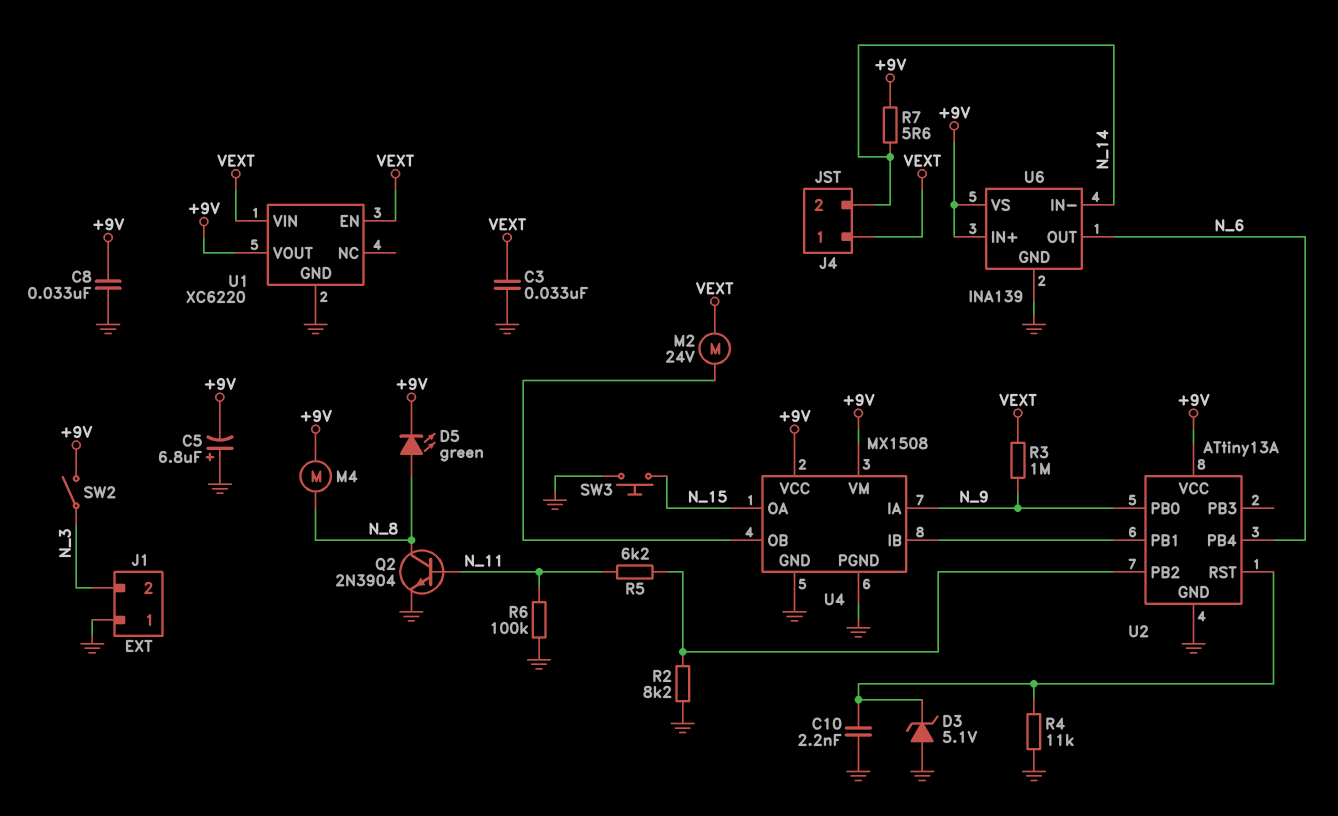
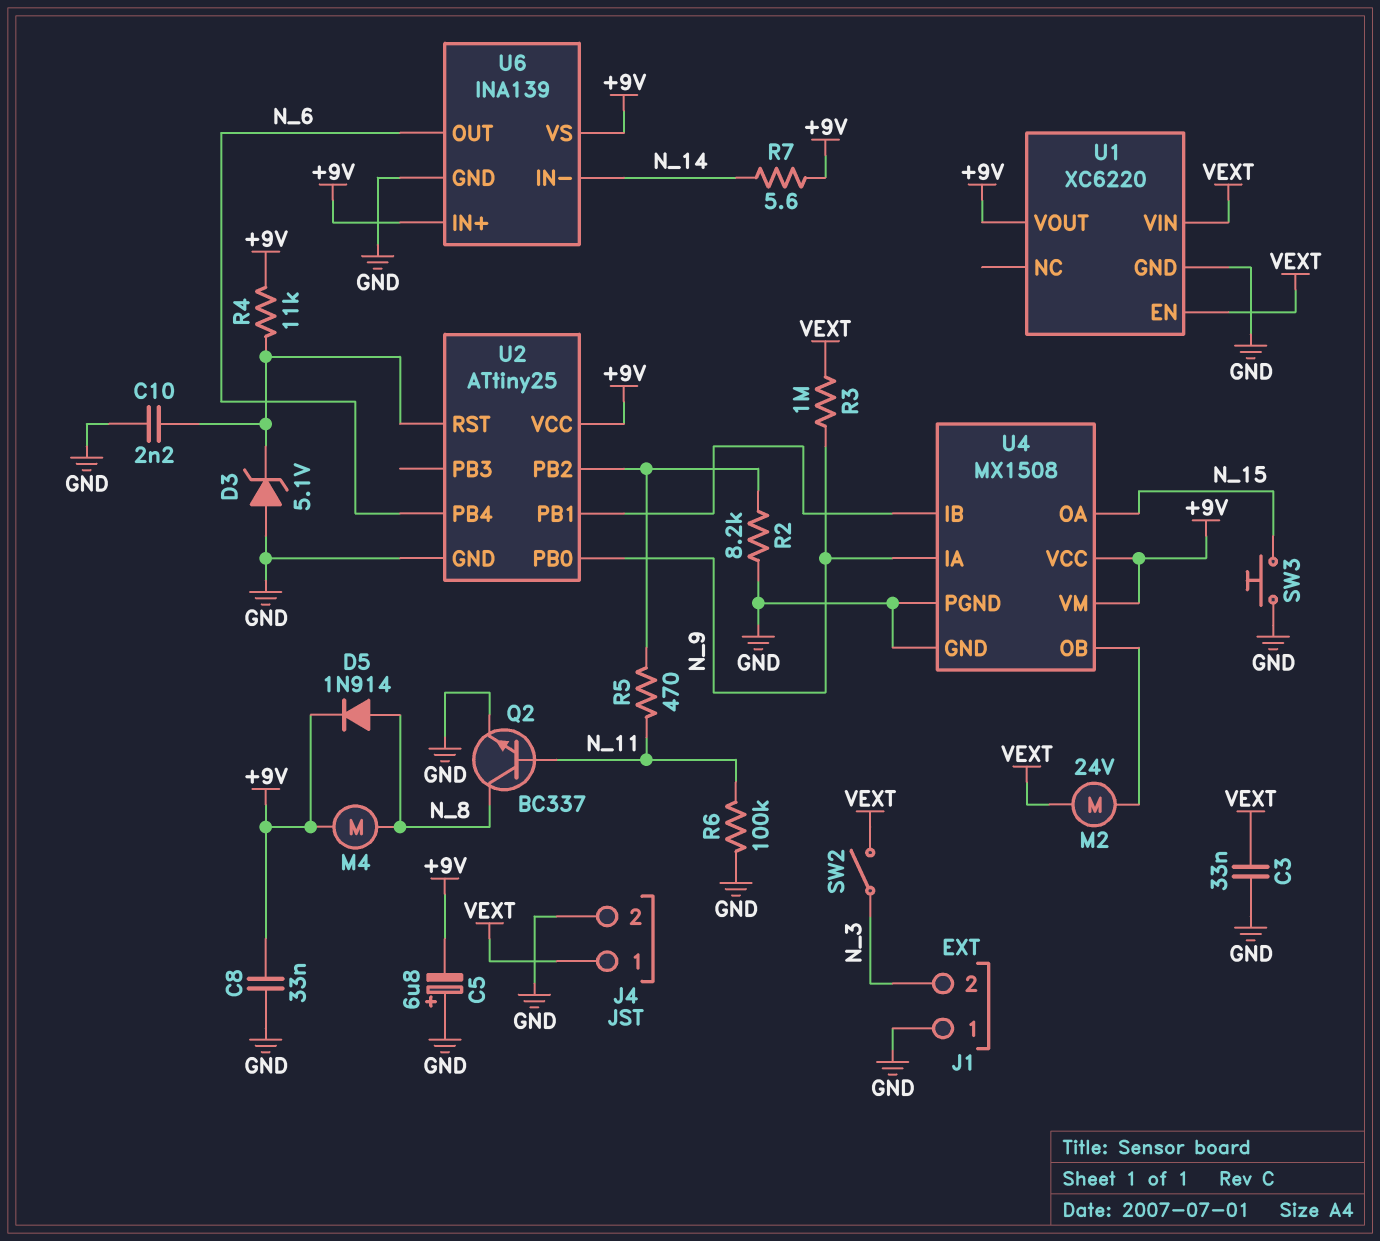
D5: LED green (A N_8, K +9V) -> diode 1N914 (A N_8, K +9V)
J4 pin 2: N_14 -> GND
Q2: NPN 2N3904 (B N_11, C N_8, E GND) -> NPN BC337 (B N_11, C N_8, E GND)
R4: 11k (GND, U2/RST) -> 11k (+9V, U2/RST)
R5: 6.2k (N_11, U2/PB2) -> 470 (N_11, U2/PB2)
SW2: switch (+9V, N_3) -> switch (N_3, VEXT)
U2: ATtiny13A -> ATtiny25

